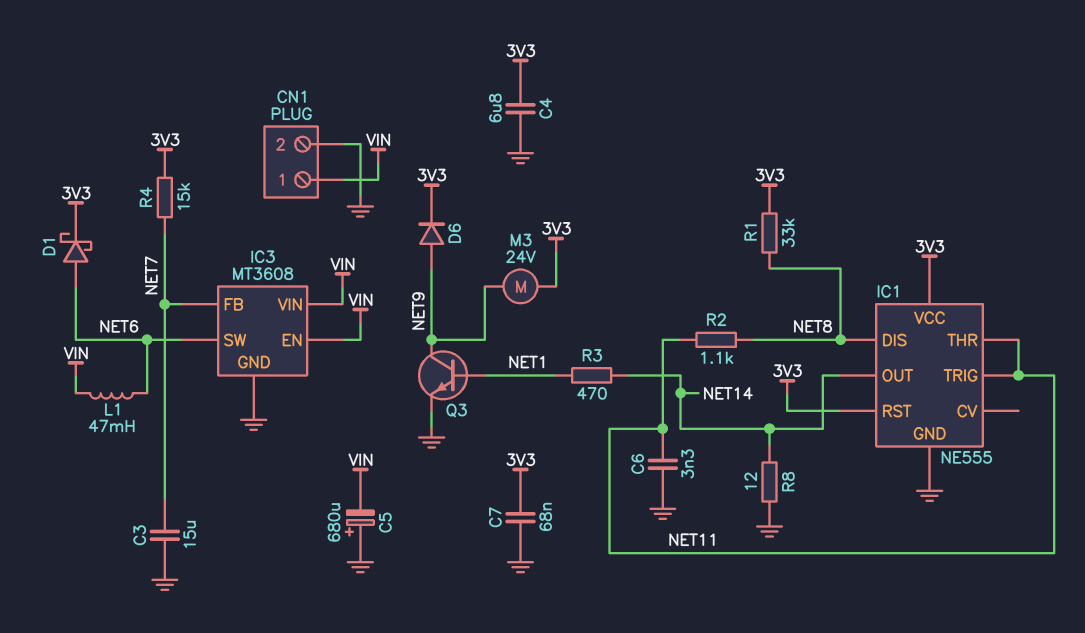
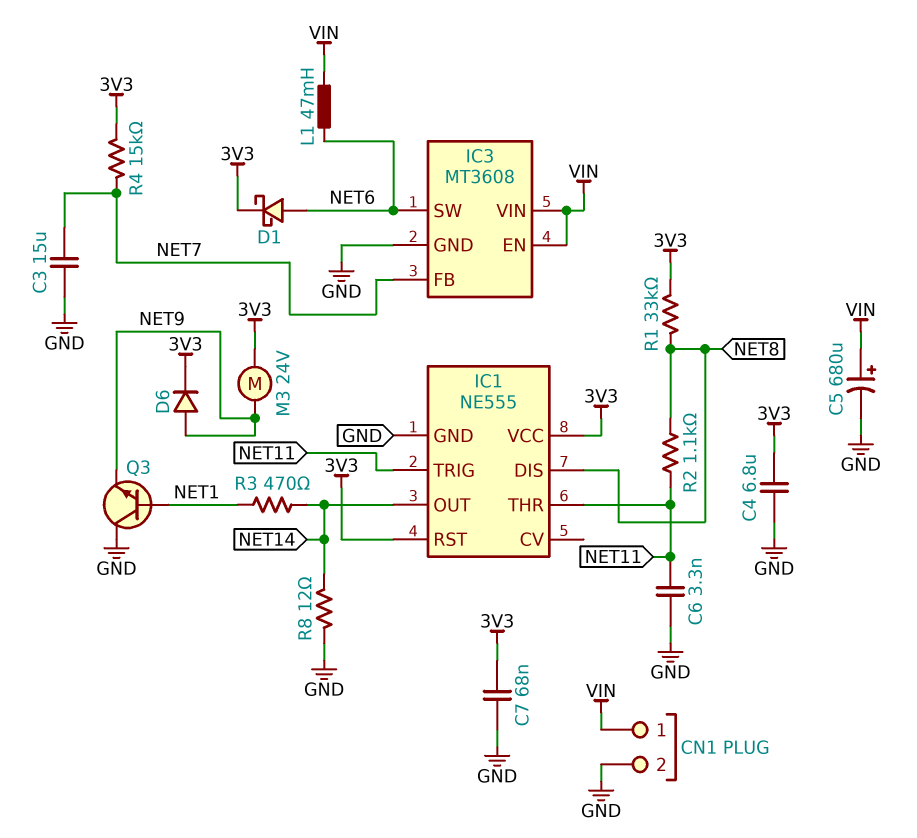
C5: 680uF (plus GND, minus VIN) -> 680uF (plus VIN, minus GND)
Q3: NPN (B NET1, C NET9, E GND) -> NPN (B NET1, C GND, E NET9)

